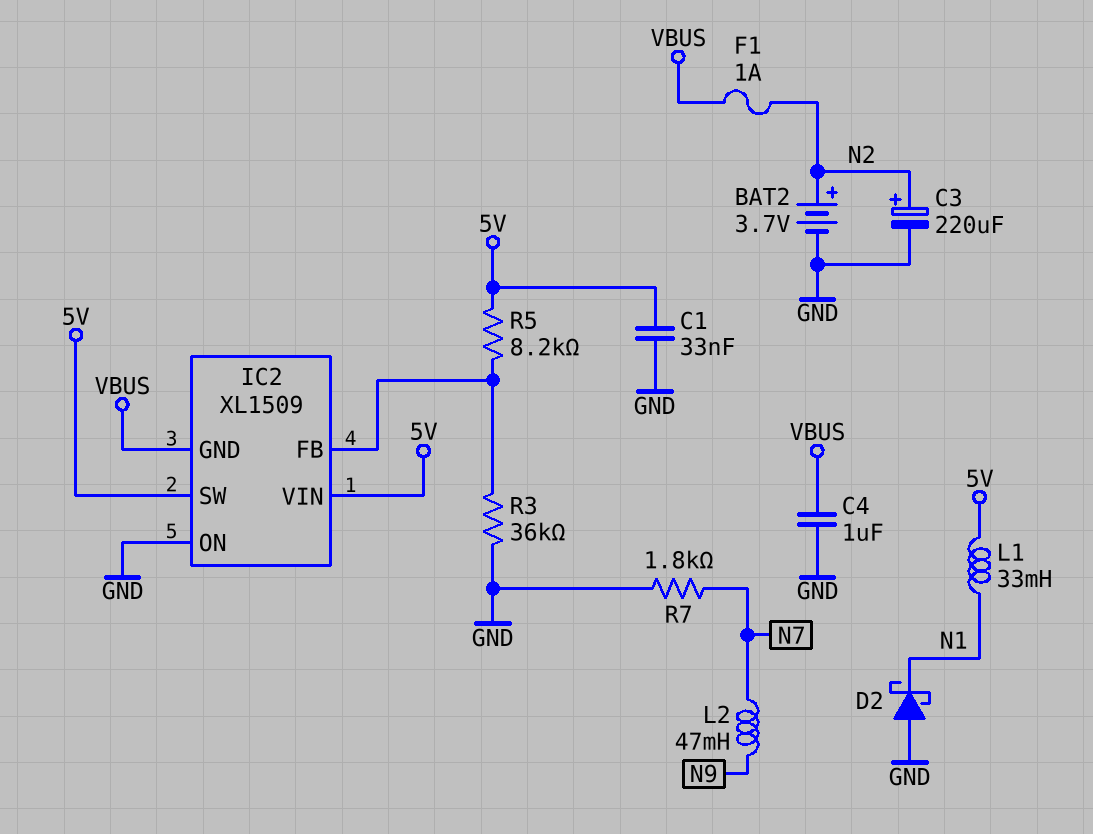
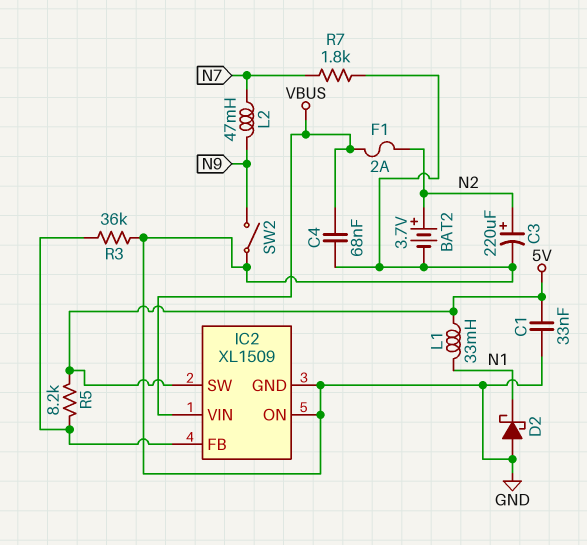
C4: 1uF (GND, VBUS) -> 68nF (GND, VBUS)
F1: 1A (N2, VBUS) -> 2A (N2, VBUS)
IC2 pin GND: VBUS -> GND
IC2 pin VIN: 5V -> VBUS
SW2: none -> switch (GND, N9)

